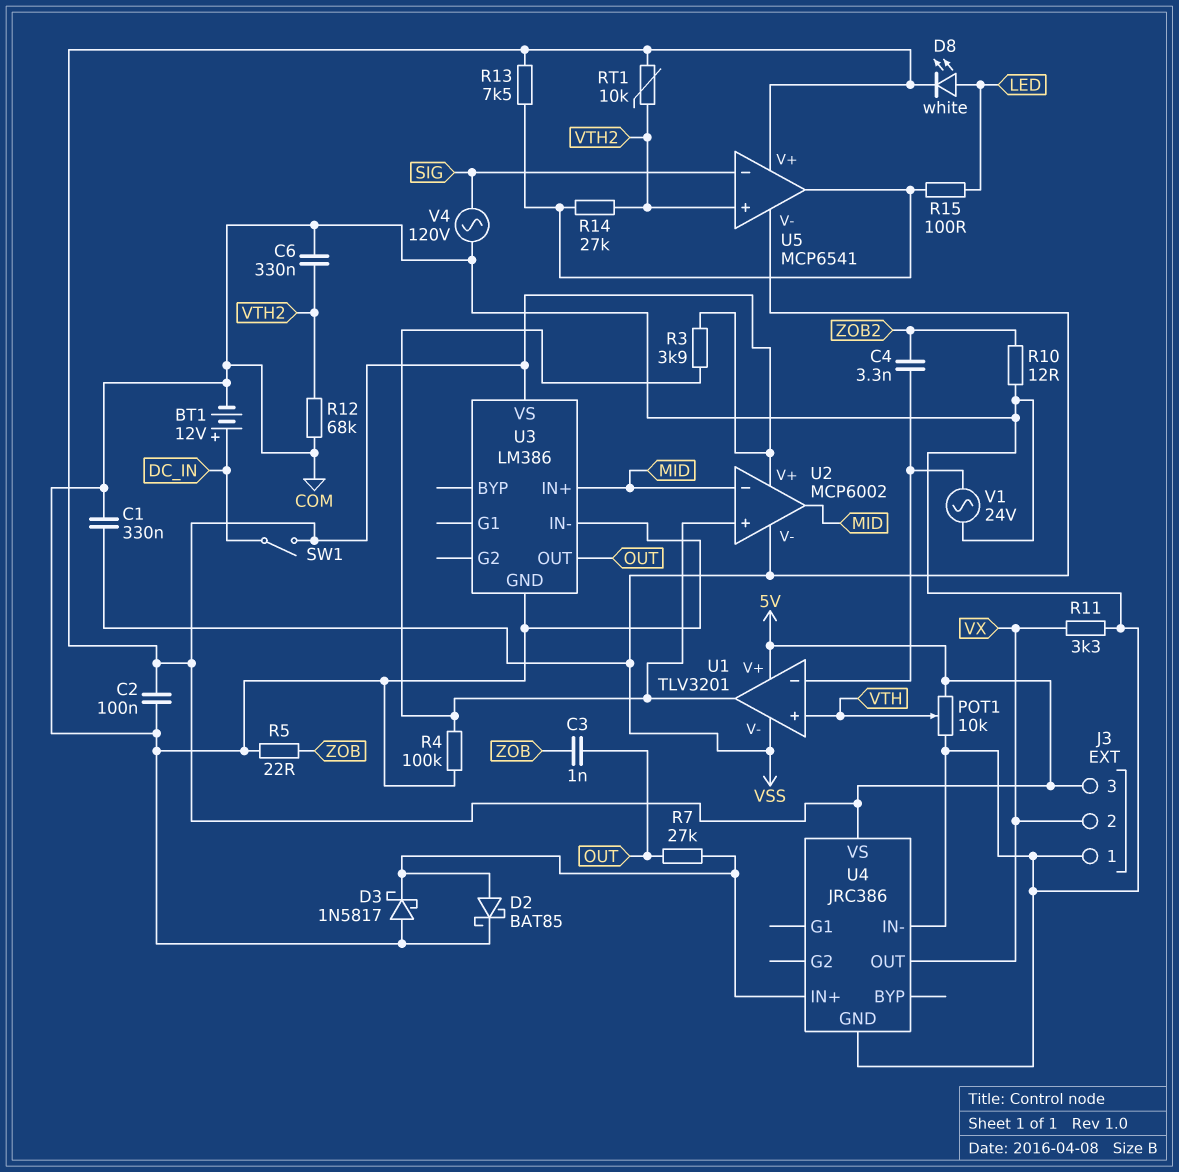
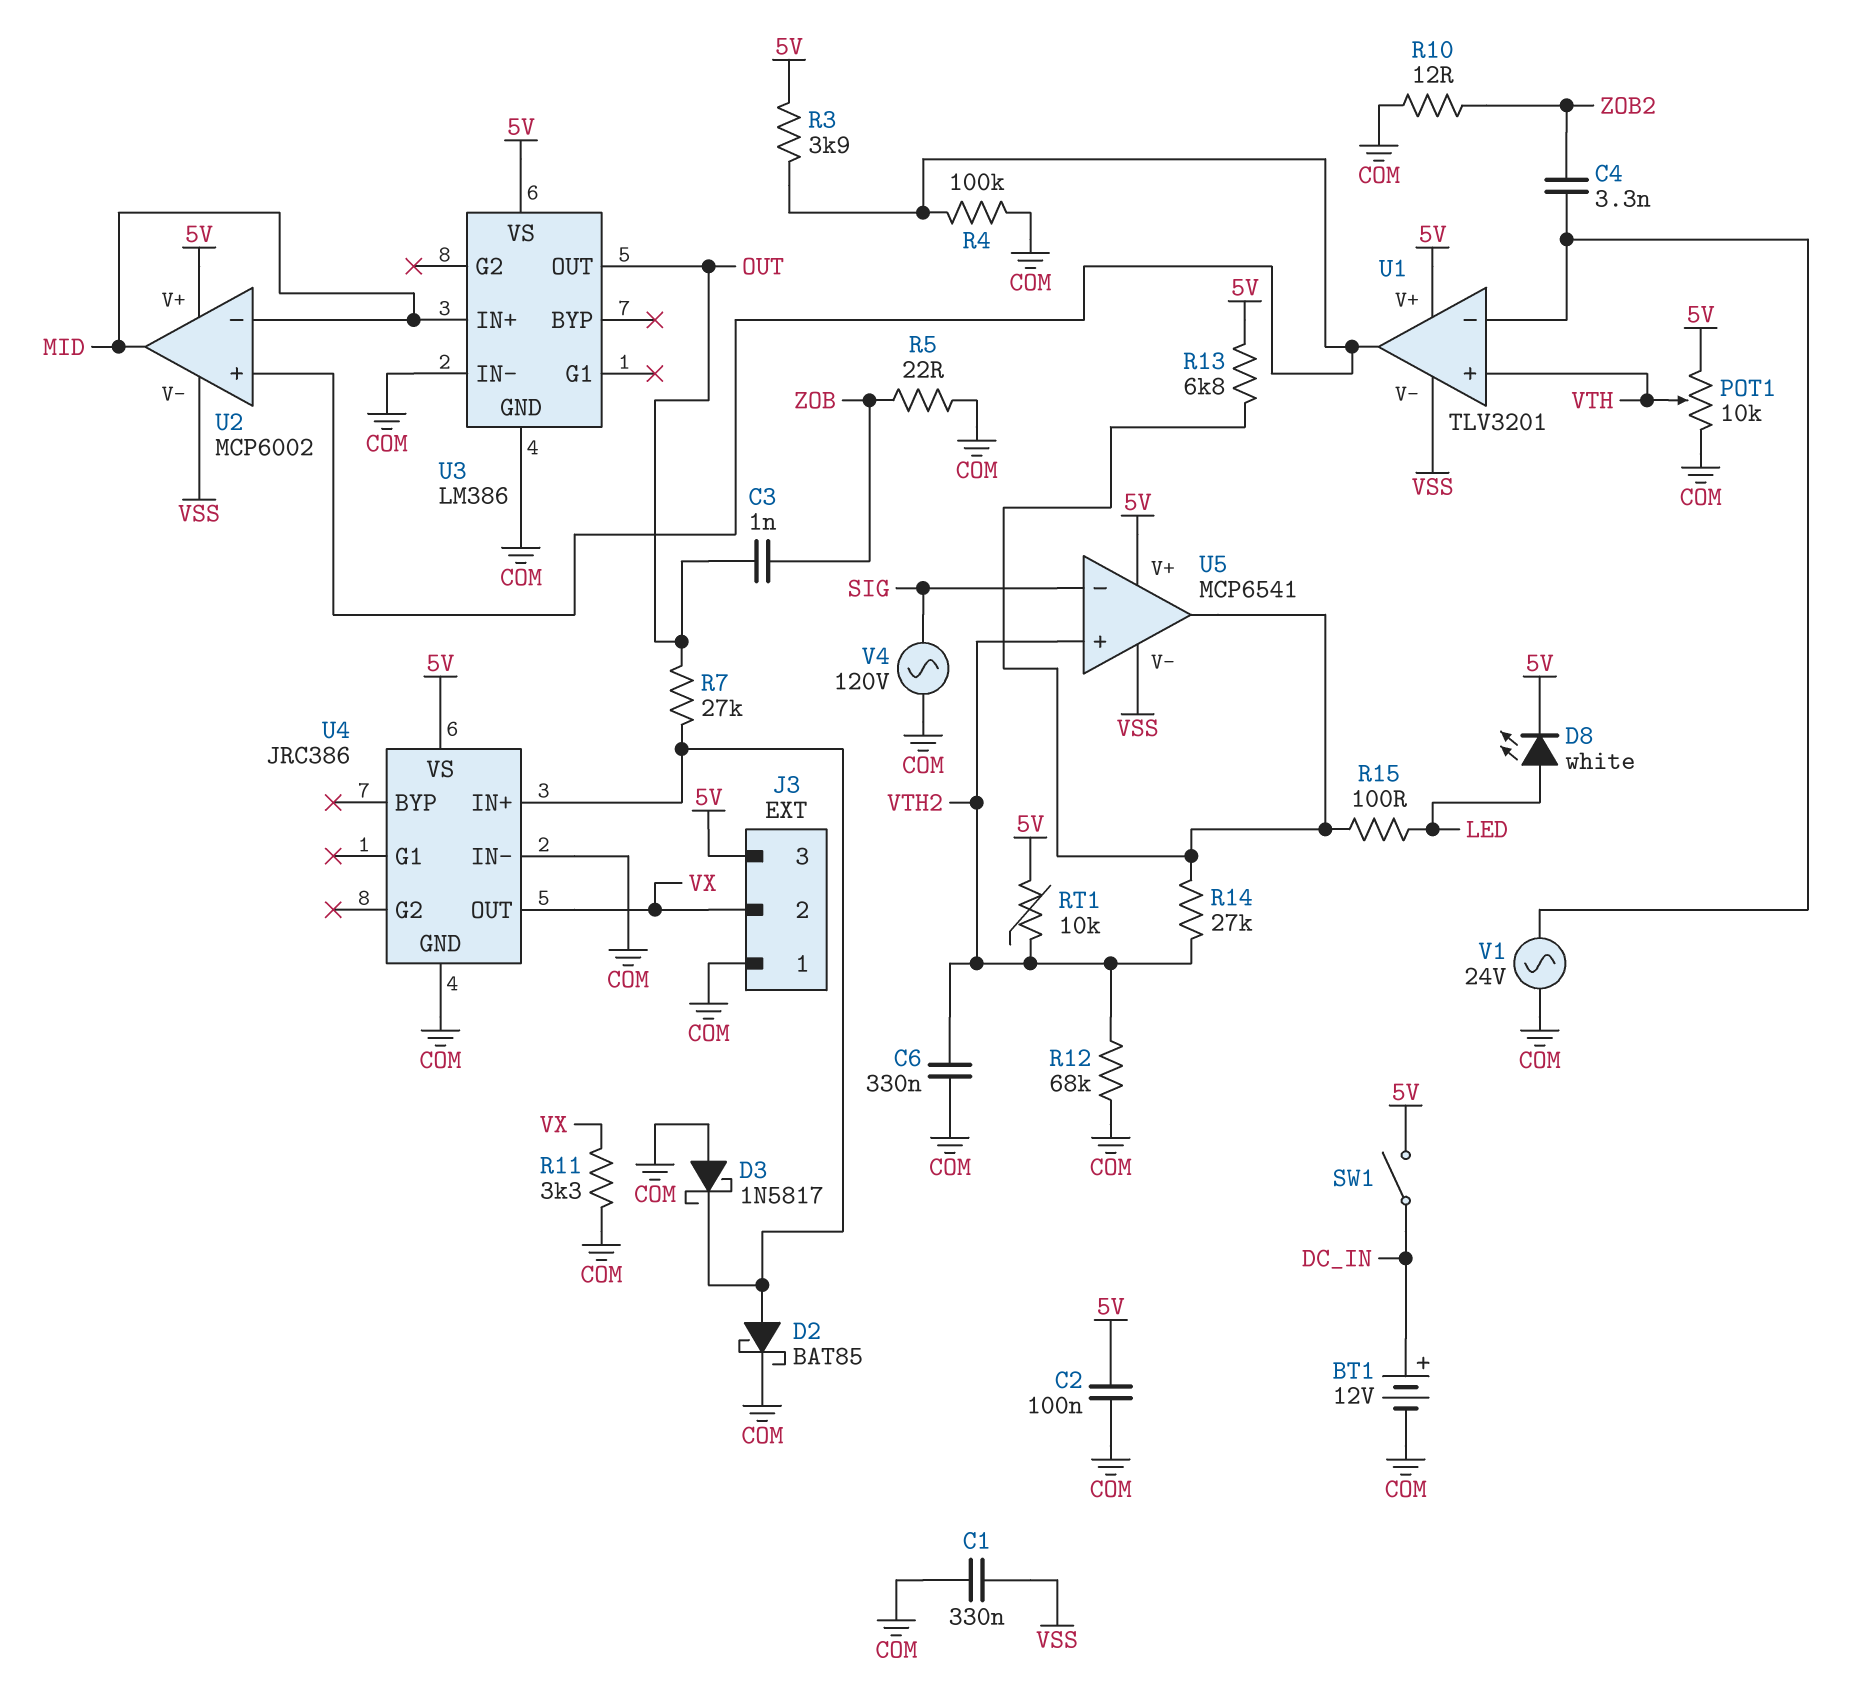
R13: 7.5k (5V, U5/out) -> 6.8k (5V, U5/out)

